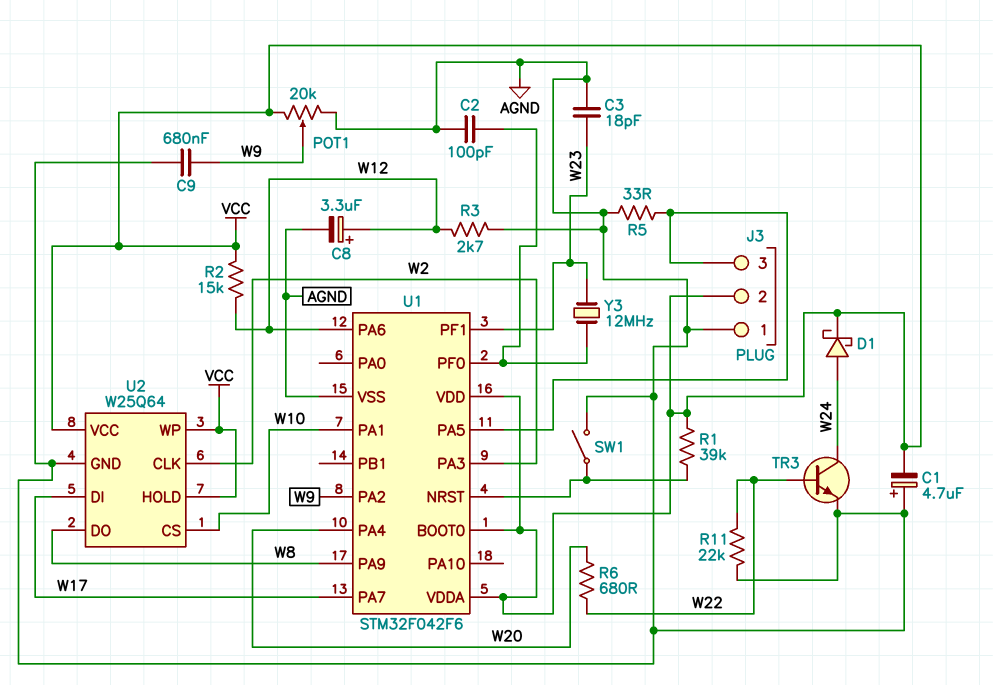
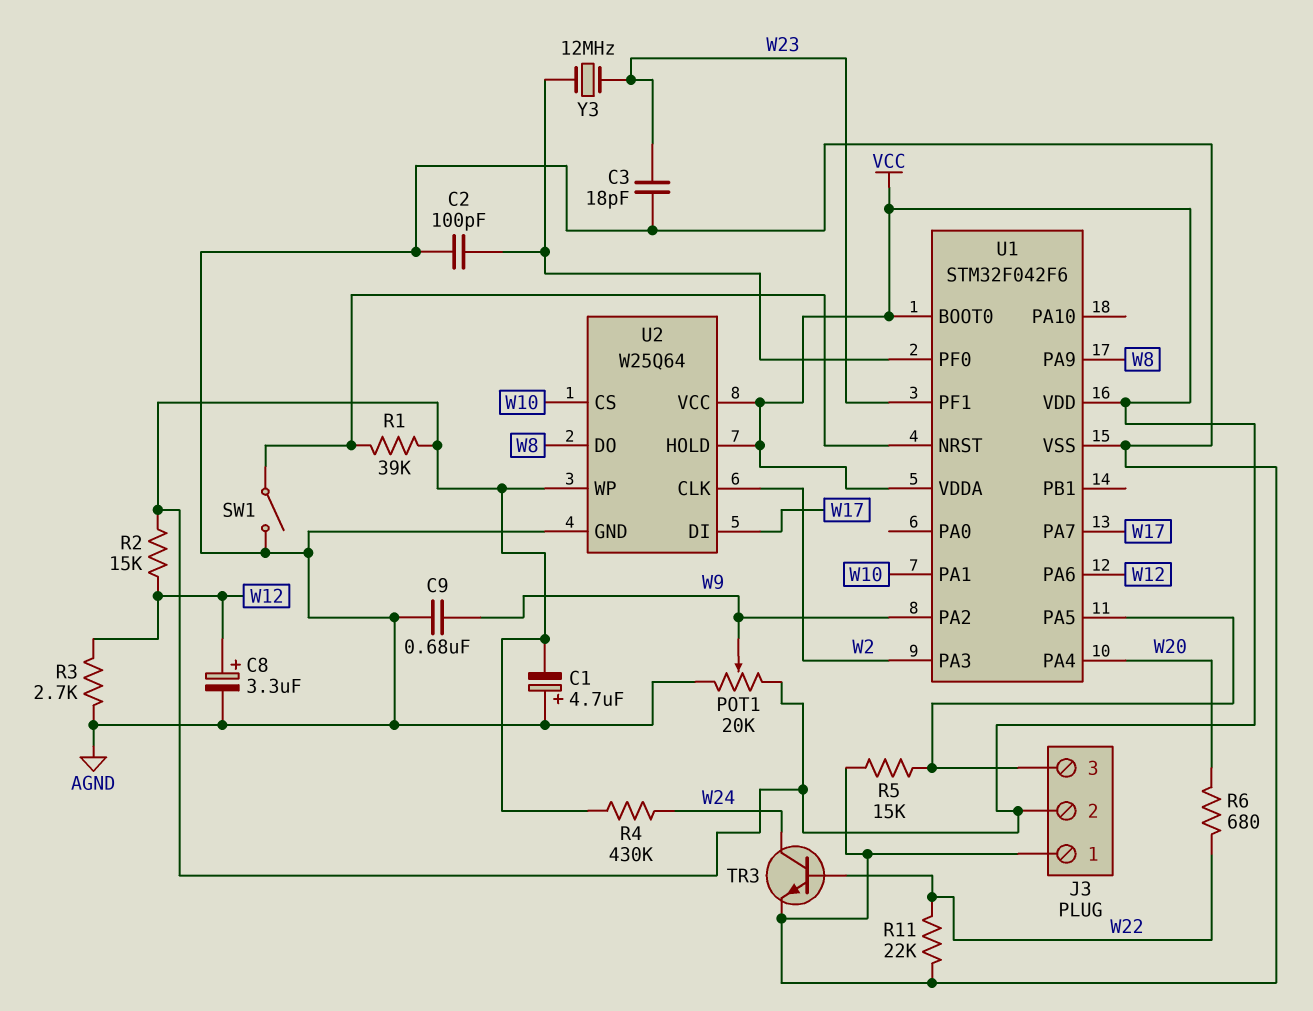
D1: schottky (A W24, K VCC) -> none
R4: none -> 430k (VCC, W24)
R5: 33 (AGND, J3/3) -> 15k (AGND, J3/3)

